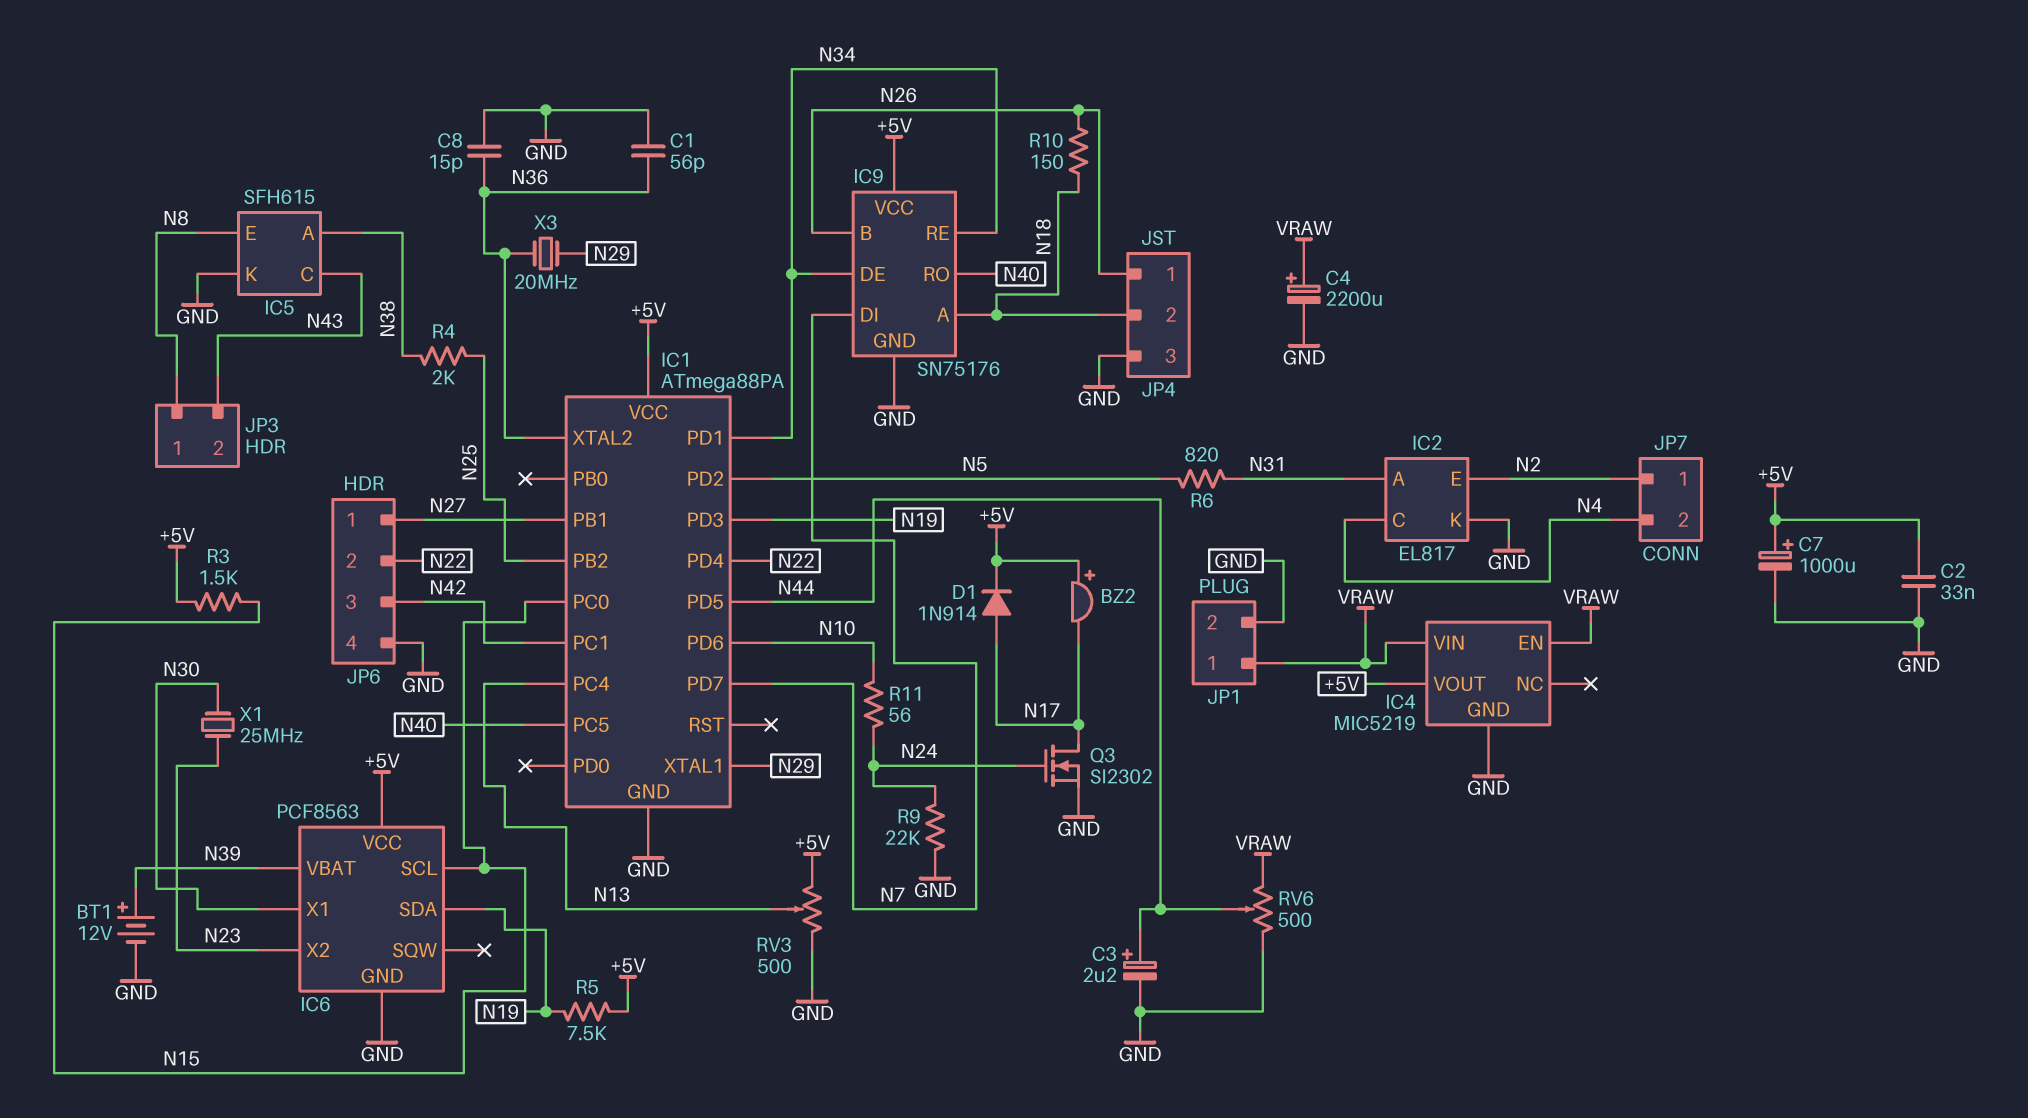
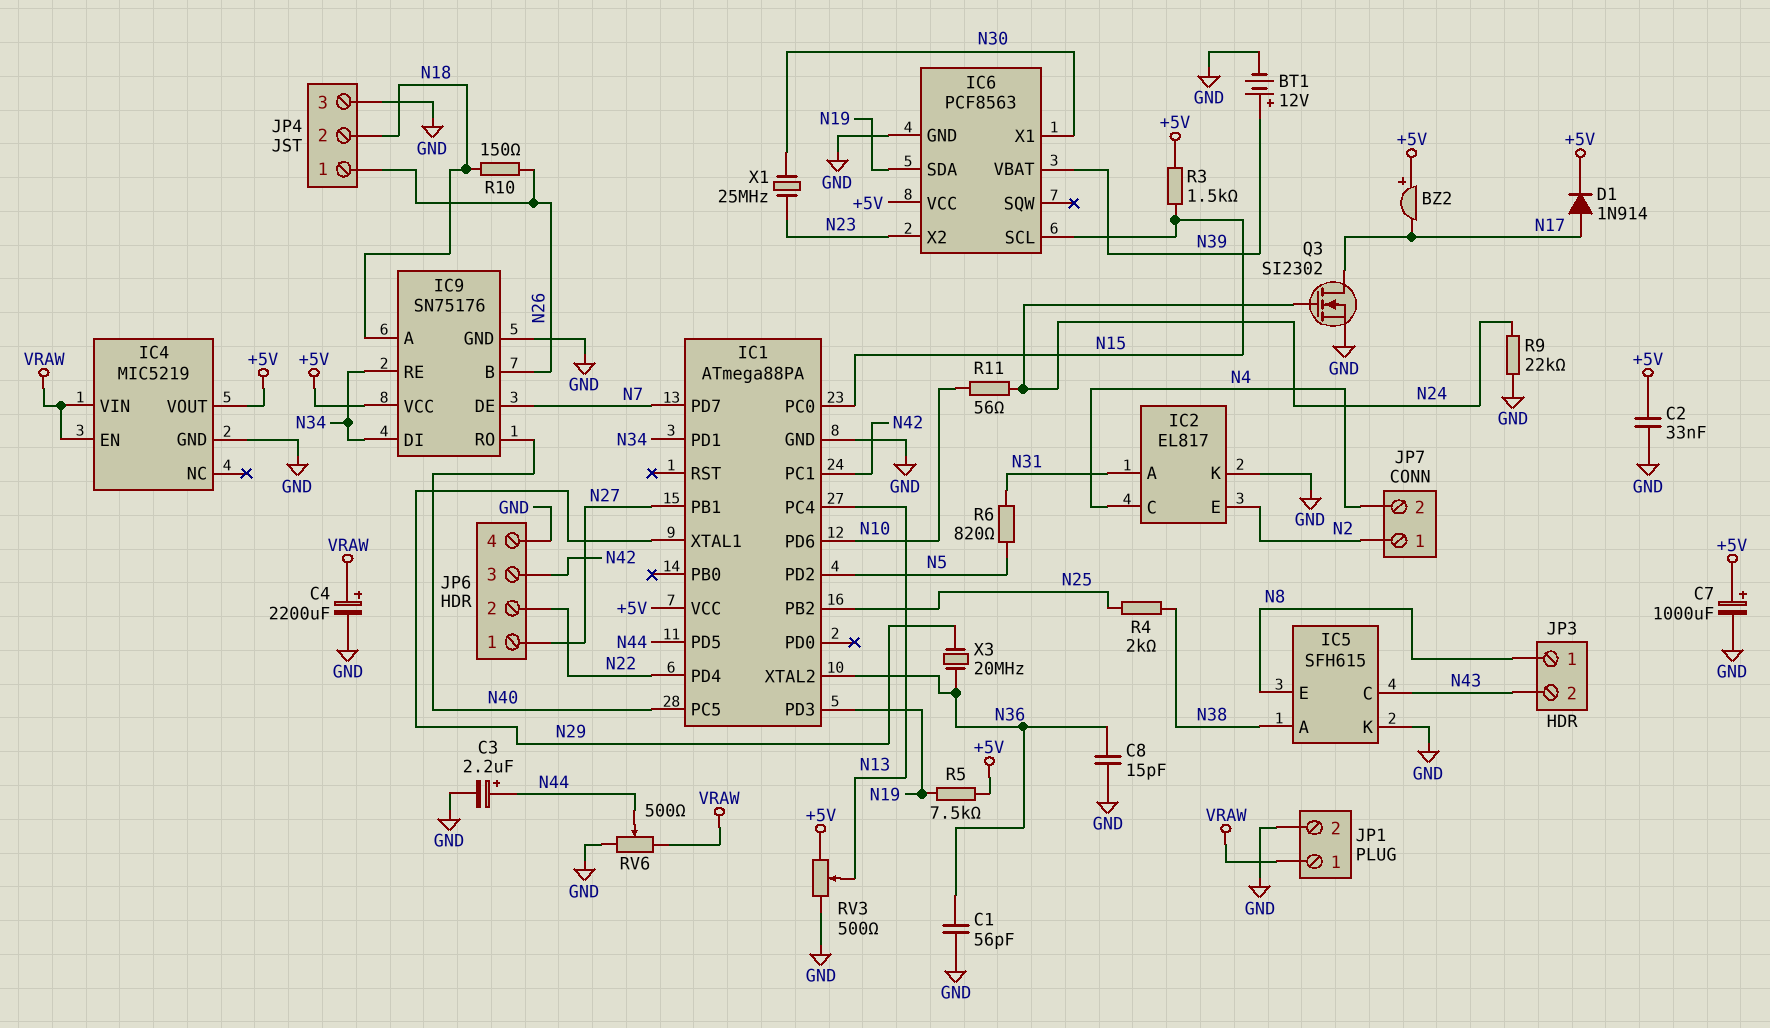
IC9 pin DE: N34 -> N7
IC9 pin DI: N7 -> N34

